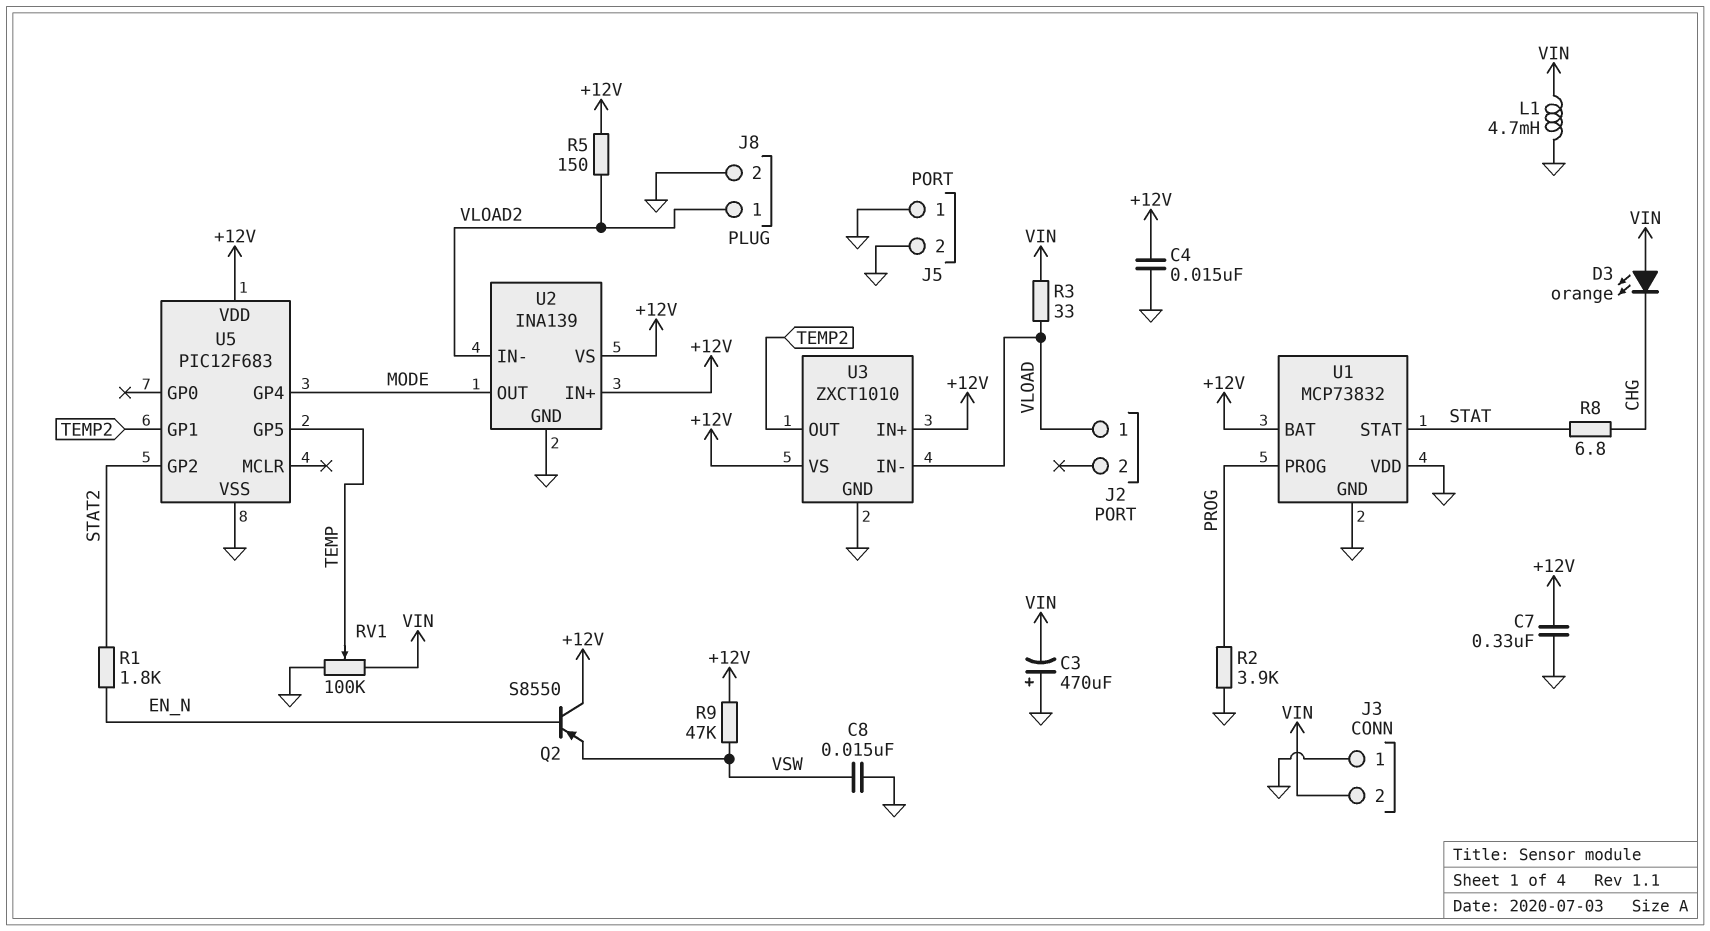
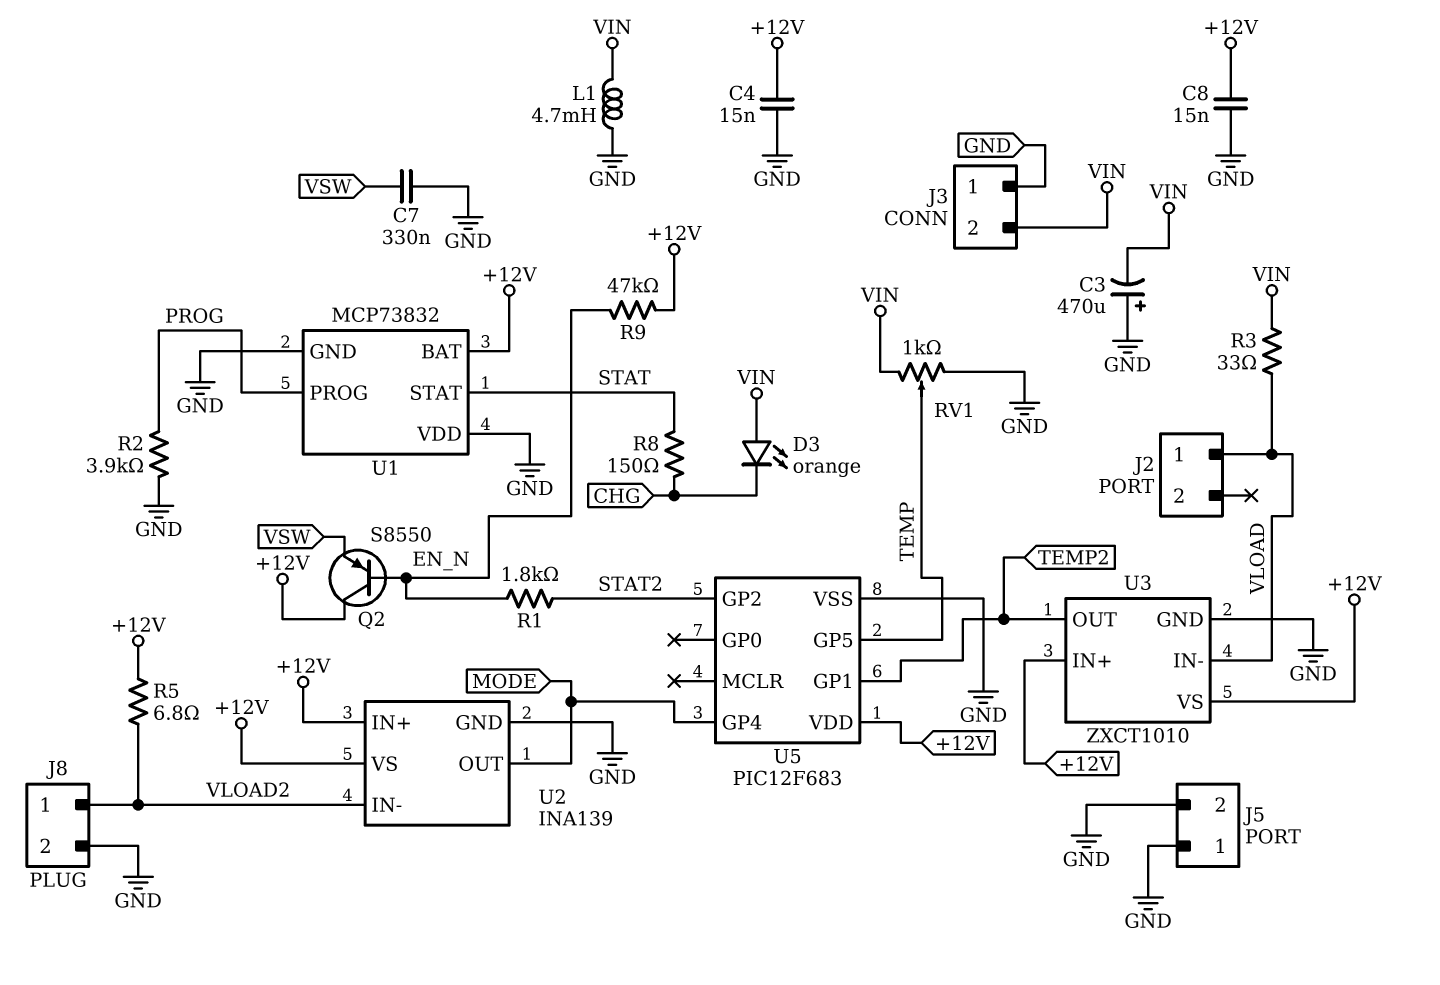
C7: 330nF (+12V, GND) -> 330nF (GND, VSW)
C8: 15nF (GND, VSW) -> 15nF (+12V, GND)
R5: 150 (+12V, VLOAD2) -> 6.8 (+12V, VLOAD2)
R8: 6.8 (CHG, STAT) -> 150 (CHG, STAT)
R9: 47k (+12V, VSW) -> 47k (+12V, EN_N)
RV1: 100k (GND, VIN, wiper TEMP) -> 1k (GND, VIN, wiper TEMP)

